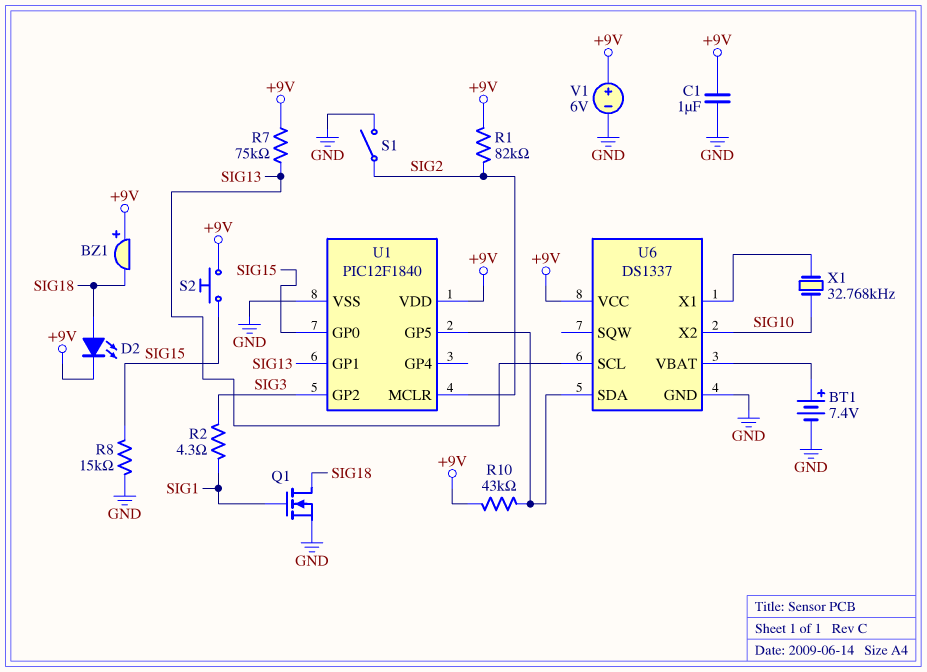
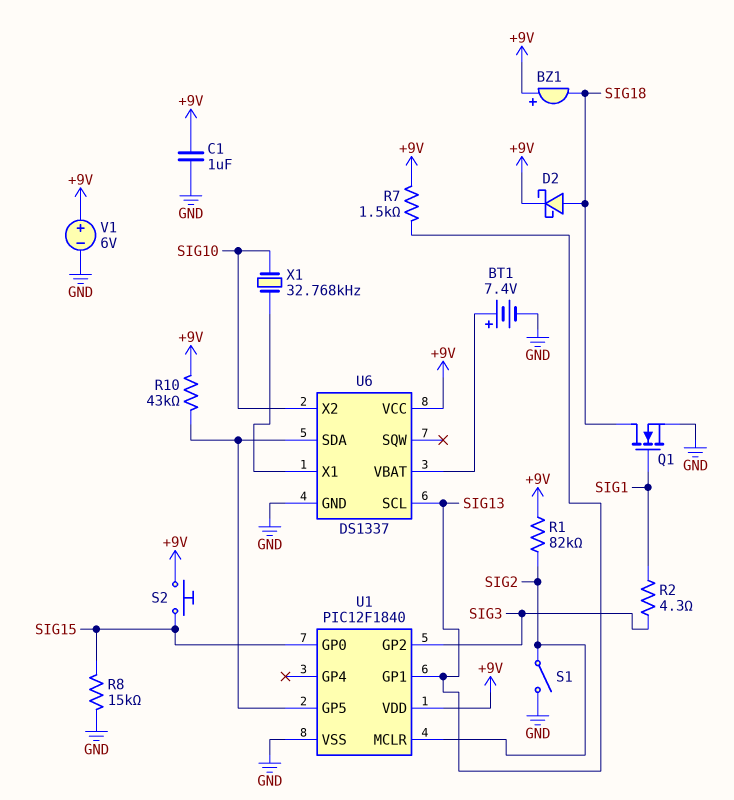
D2: LED (A SIG18, K +9V) -> schottky (A SIG18, K +9V)
R7: 75k (+9V, SIG13) -> 1.5k (+9V, SIG13)

